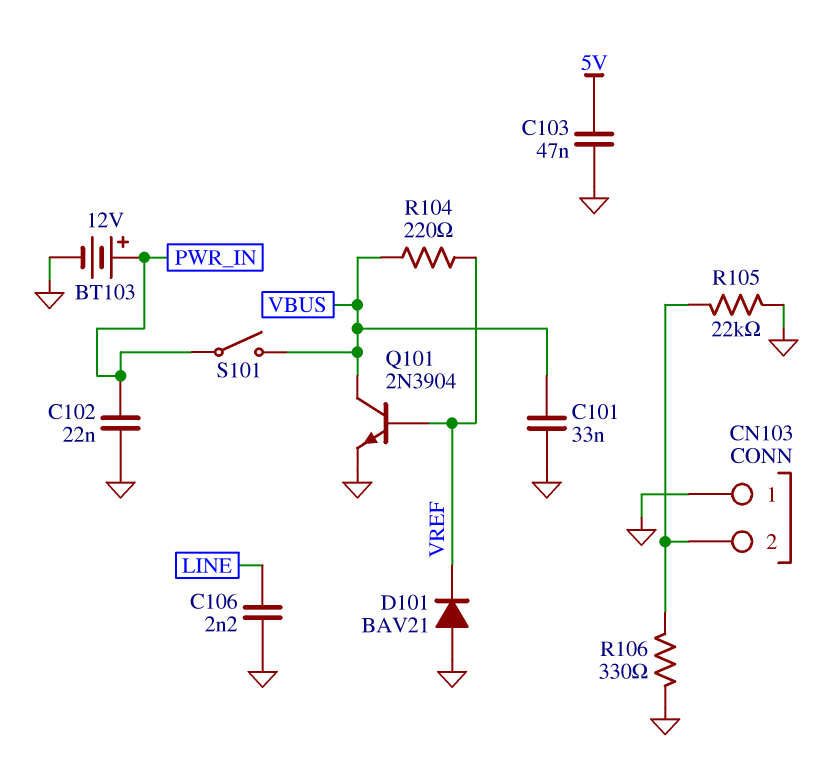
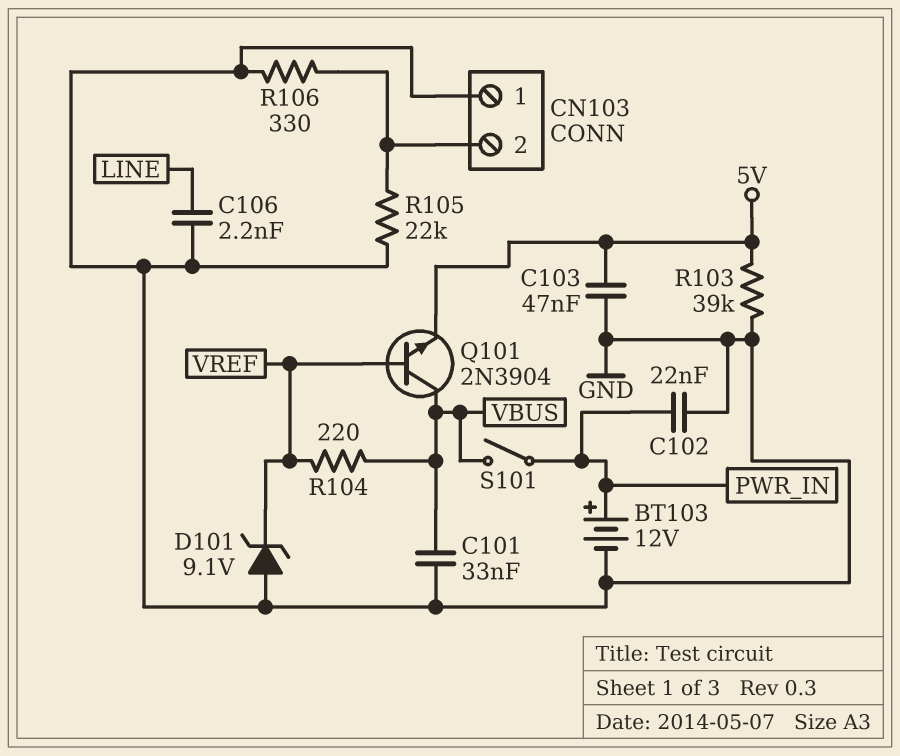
D101: diode BAV21 (A GND, K VREF) -> zener 9.1V (A GND, K VREF)
Q101: NPN 2N3904 (B VREF, C VBUS, E GND) -> NPN 2N3904 (B VREF, C VBUS, E 5V)
R103: none -> 39k (5V, GND)

